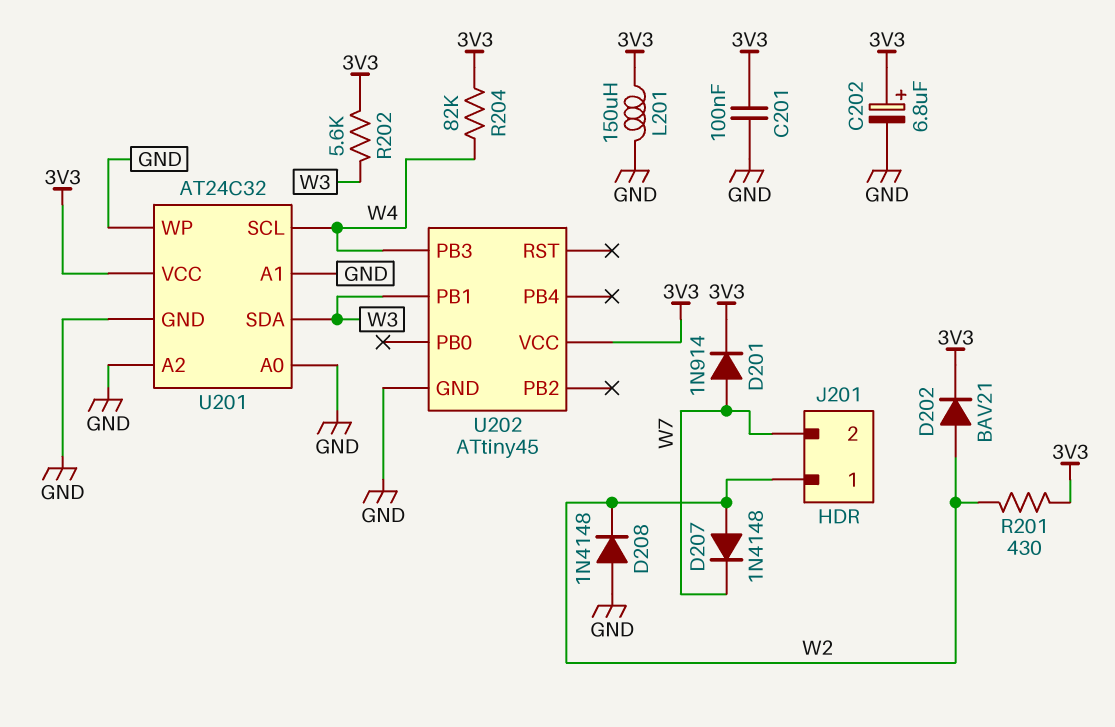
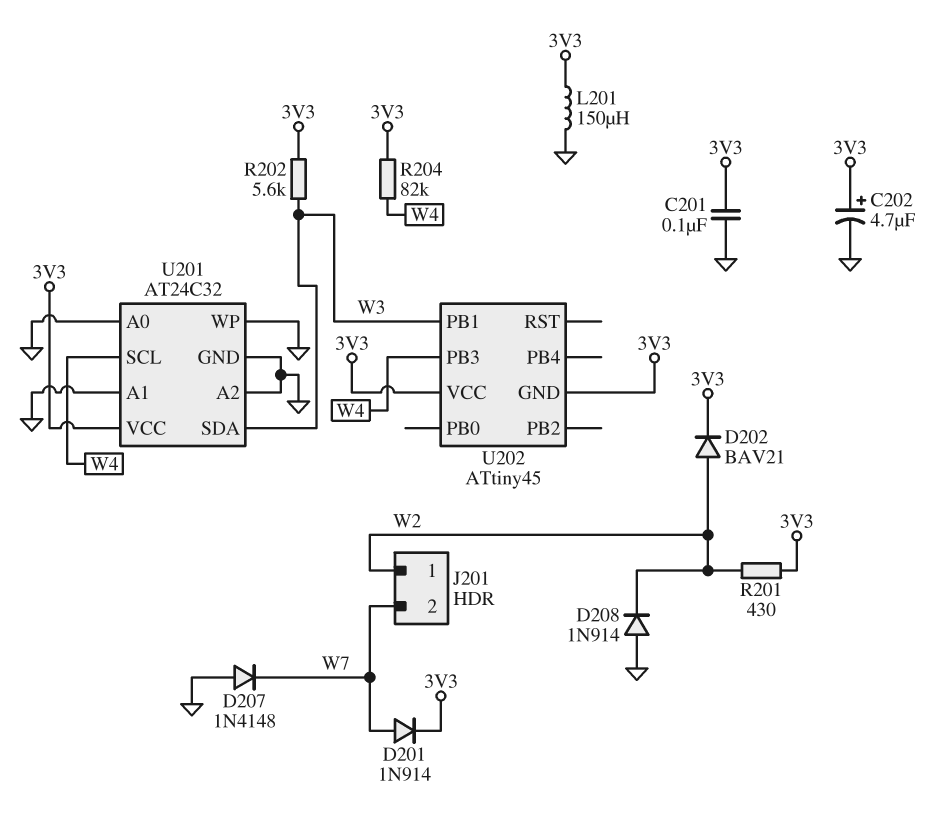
C202: 6.8uF (plus 3V3, minus GND) -> 4.7uF (plus 3V3, minus GND)
D207: diode 1N4148 (A W2, K W7) -> diode 1N4148 (A GND, K W7)
D208: diode 1N4148 (A GND, K W2) -> diode 1N914 (A GND, K W2)
U202 pin GND: GND -> 3V3

